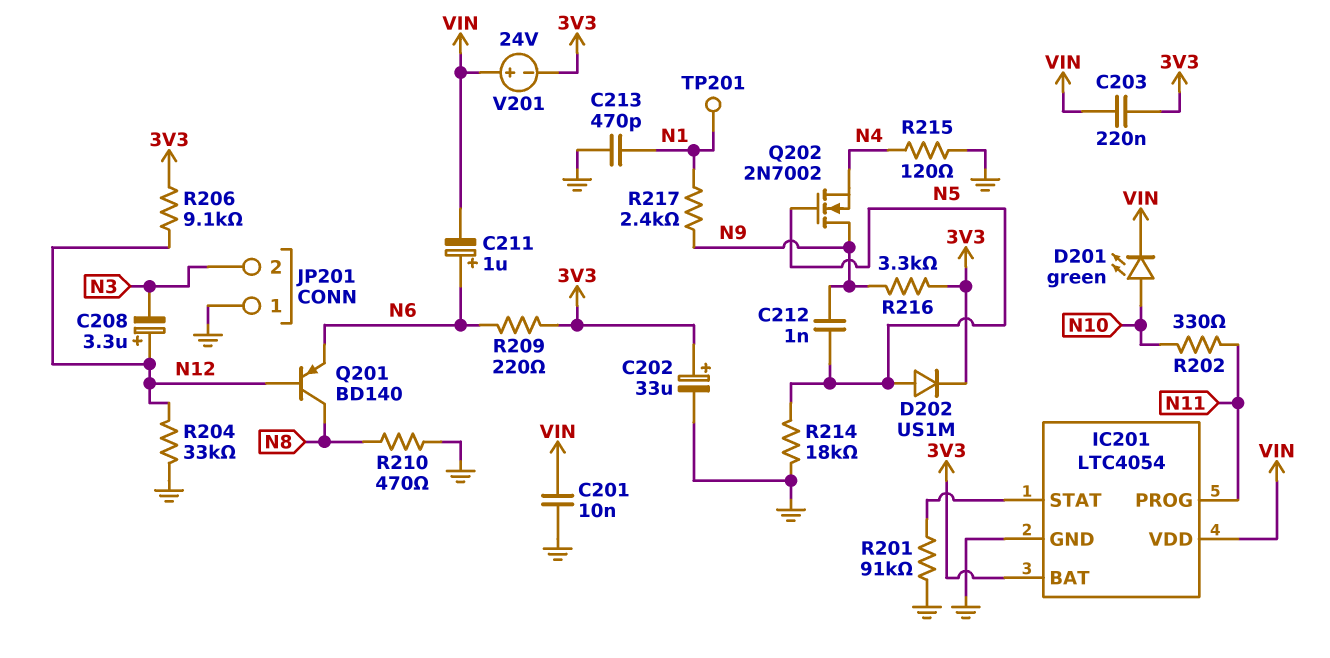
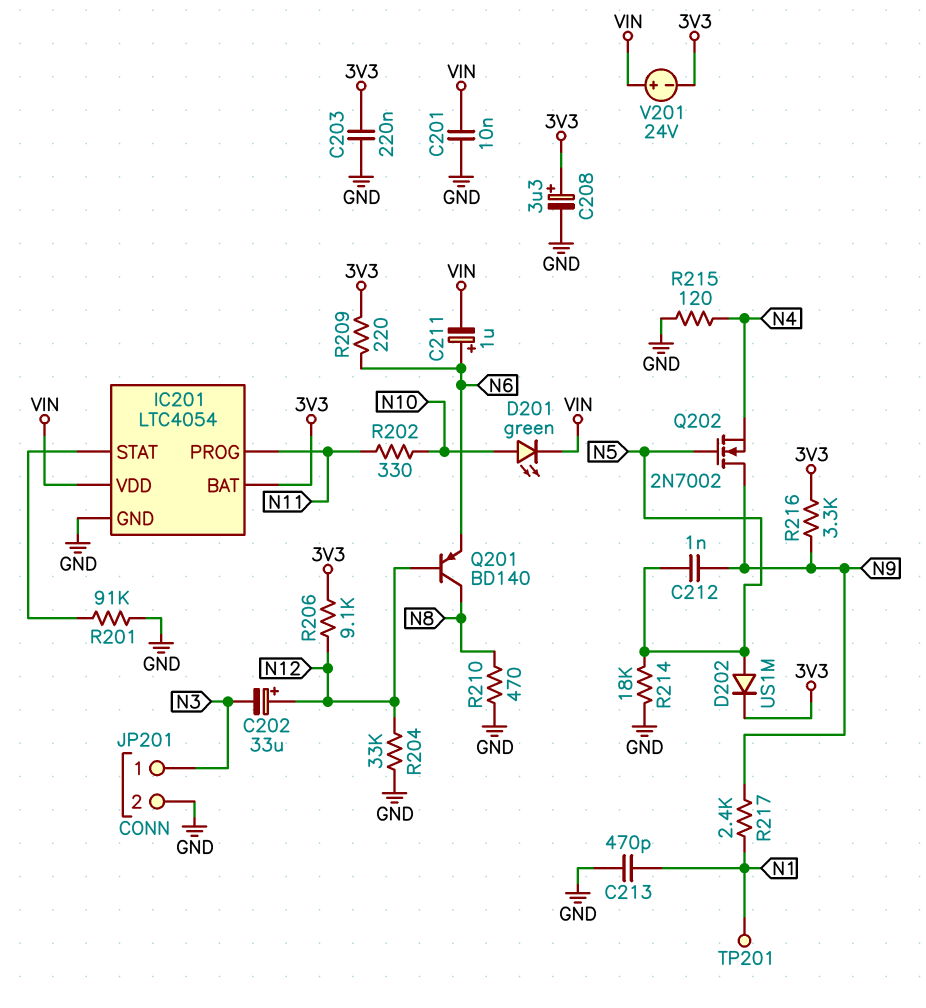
C202: 33uF (plus 3V3, minus GND) -> 33uF (plus N12, minus N3)
C203: 220nF (3V3, VIN) -> 220nF (3V3, GND)
C208: 3.3uF (plus N12, minus N3) -> 3.3uF (plus 3V3, minus GND)
JP201 pin 1: GND -> N3
JP201 pin 2: N3 -> GND

